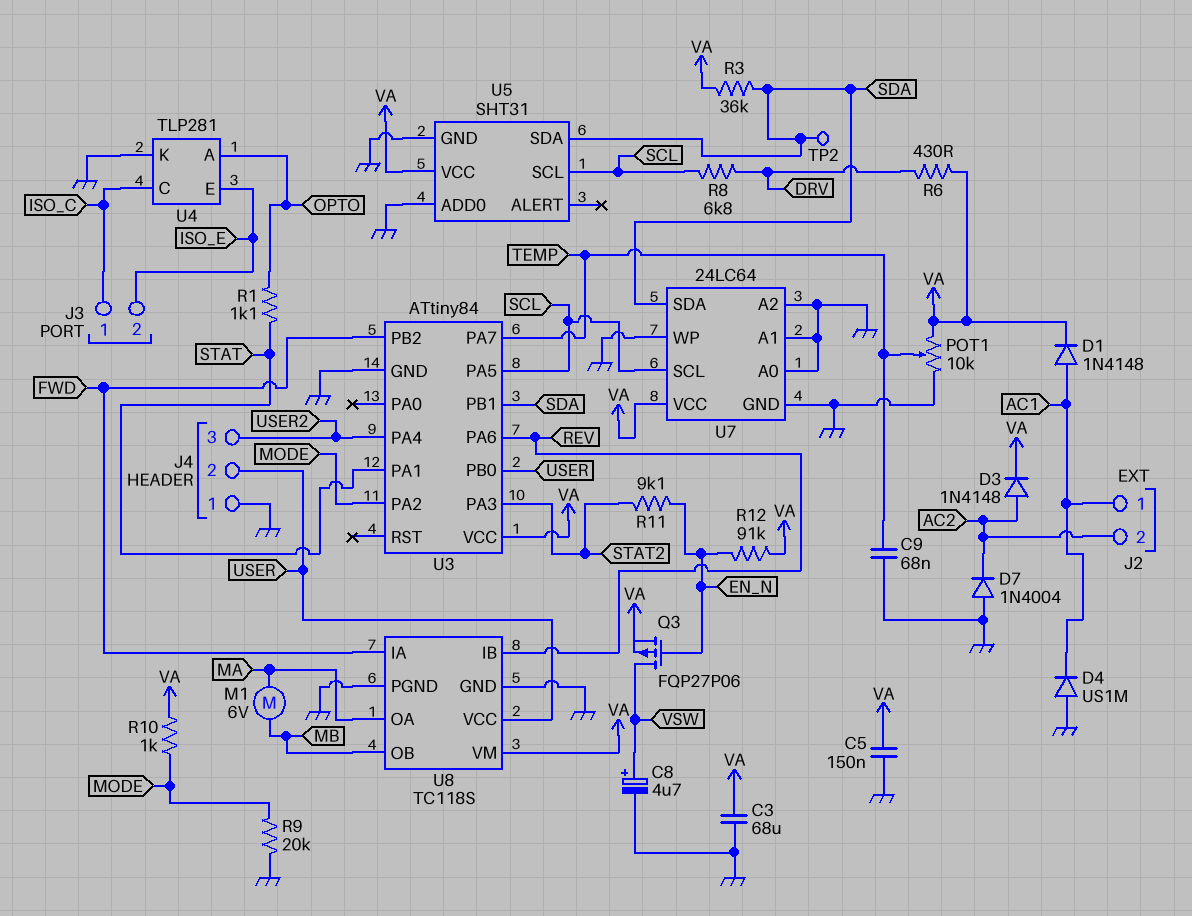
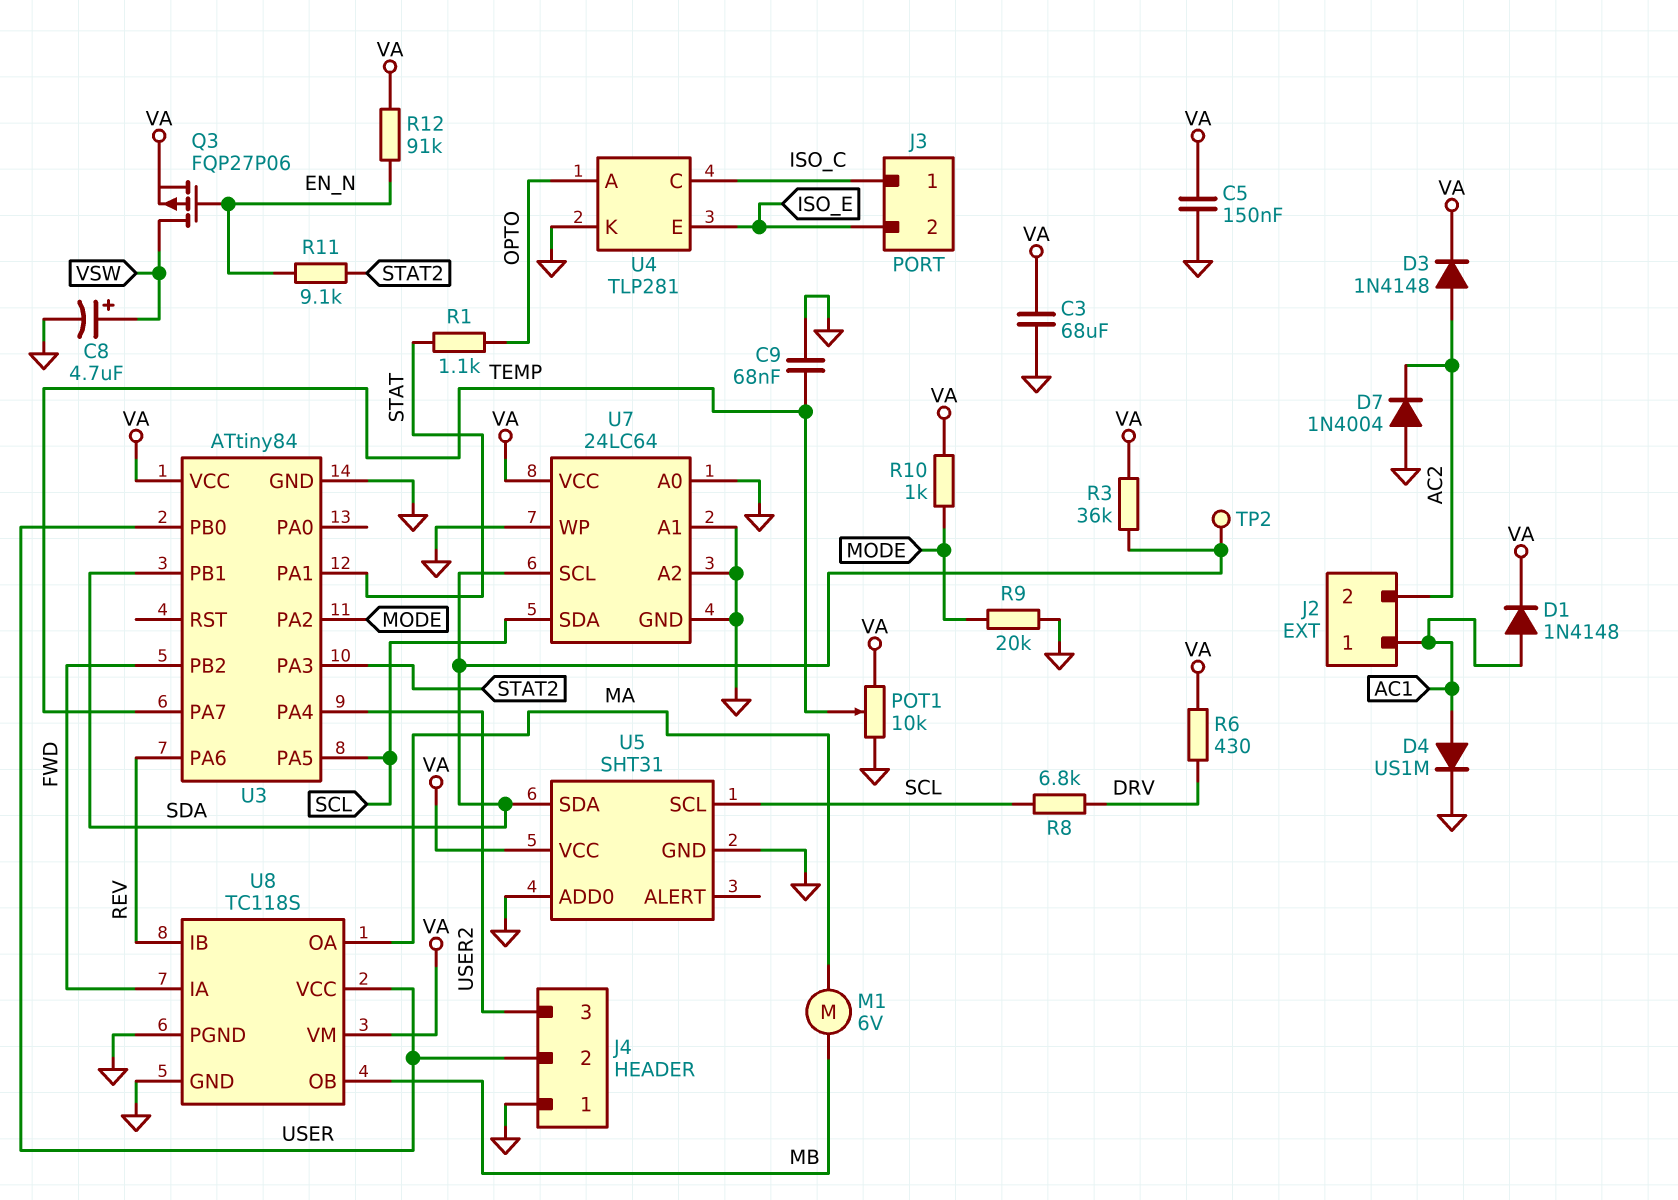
D4: diode US1M (A GND, K AC1) -> diode US1M (A AC1, K GND)
U7 pin SCL: SCL -> SDA
U7 pin SDA: SDA -> SCL

